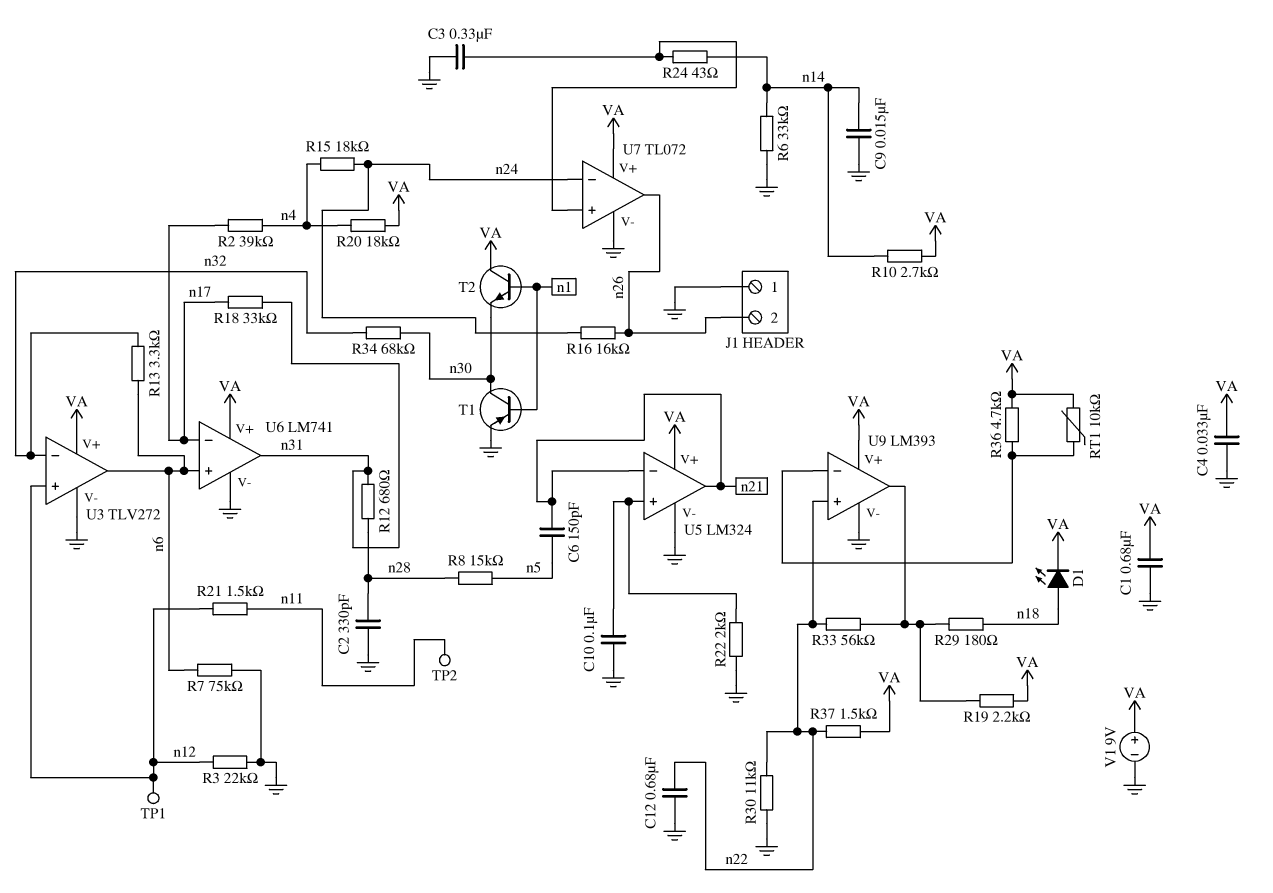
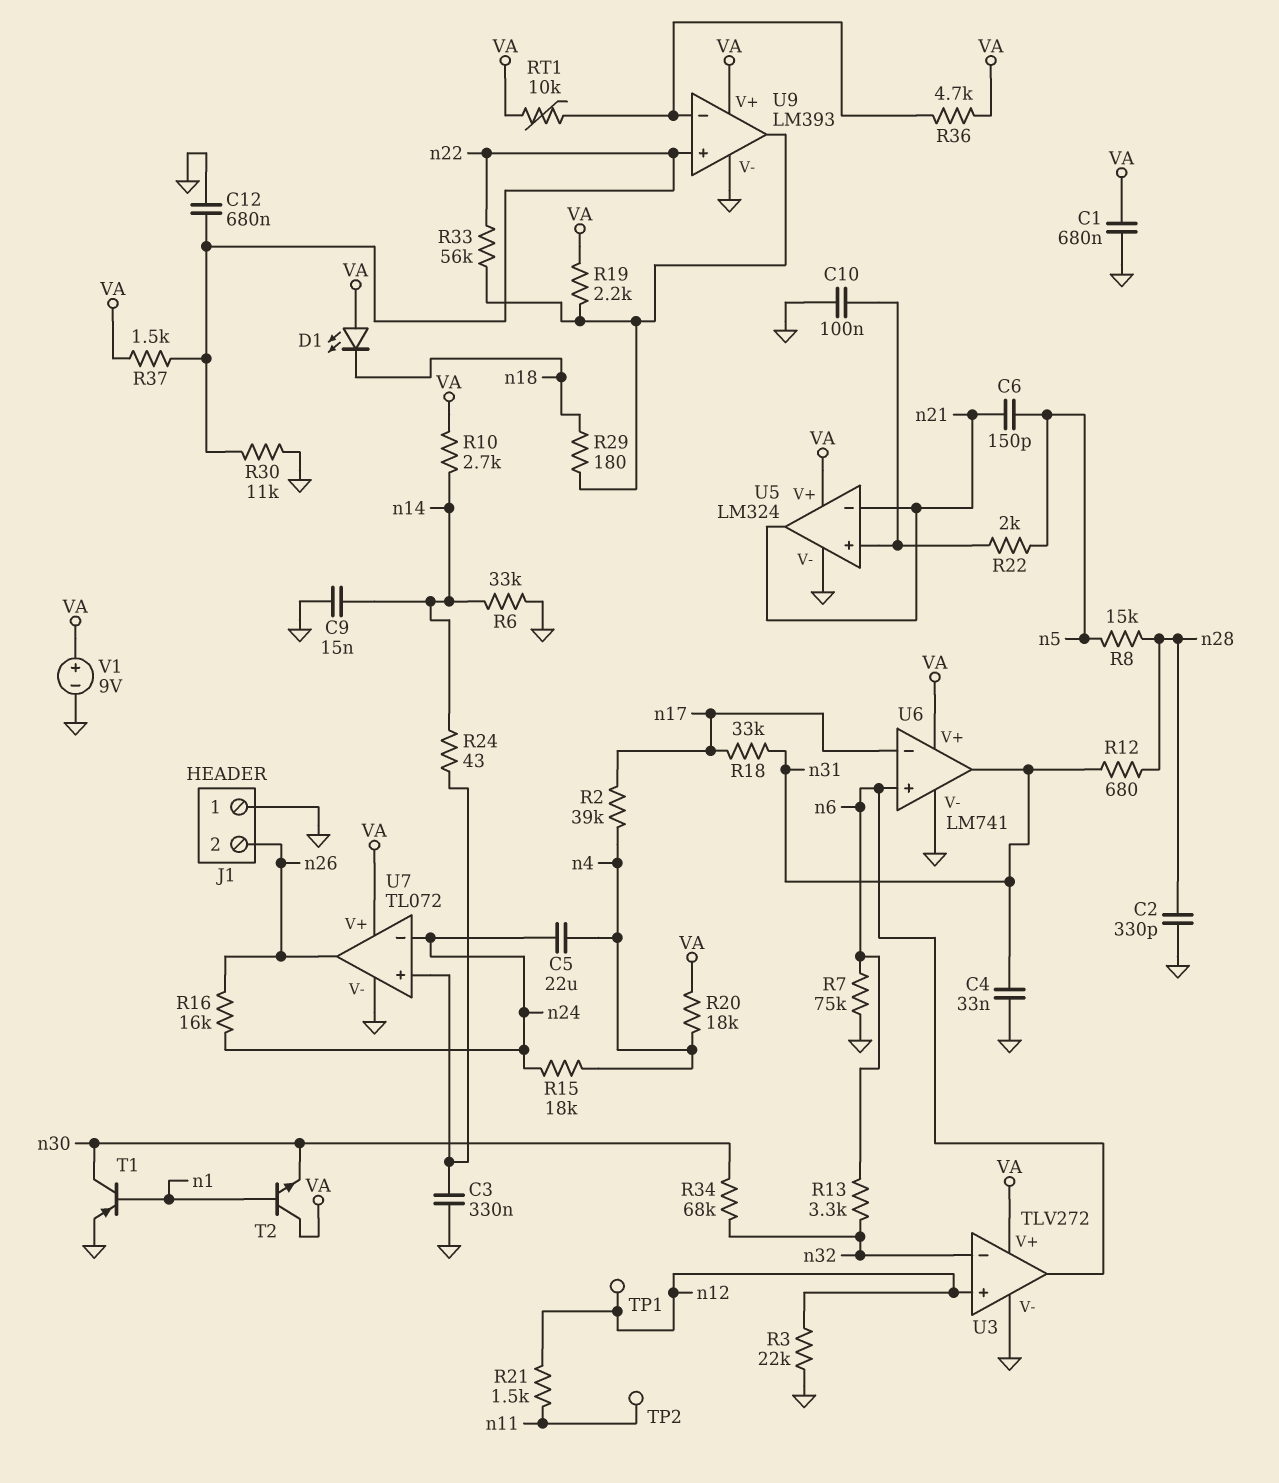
C4: 33nF (GND, VA) -> 33nF (GND, n31)
C5: none -> 22uF (n4, n24)
D1: LED (A n18, K VA) -> LED (A VA, K n18)
R22: 2k (GND, U5/in+) -> 2k (U5/in+, n5)

